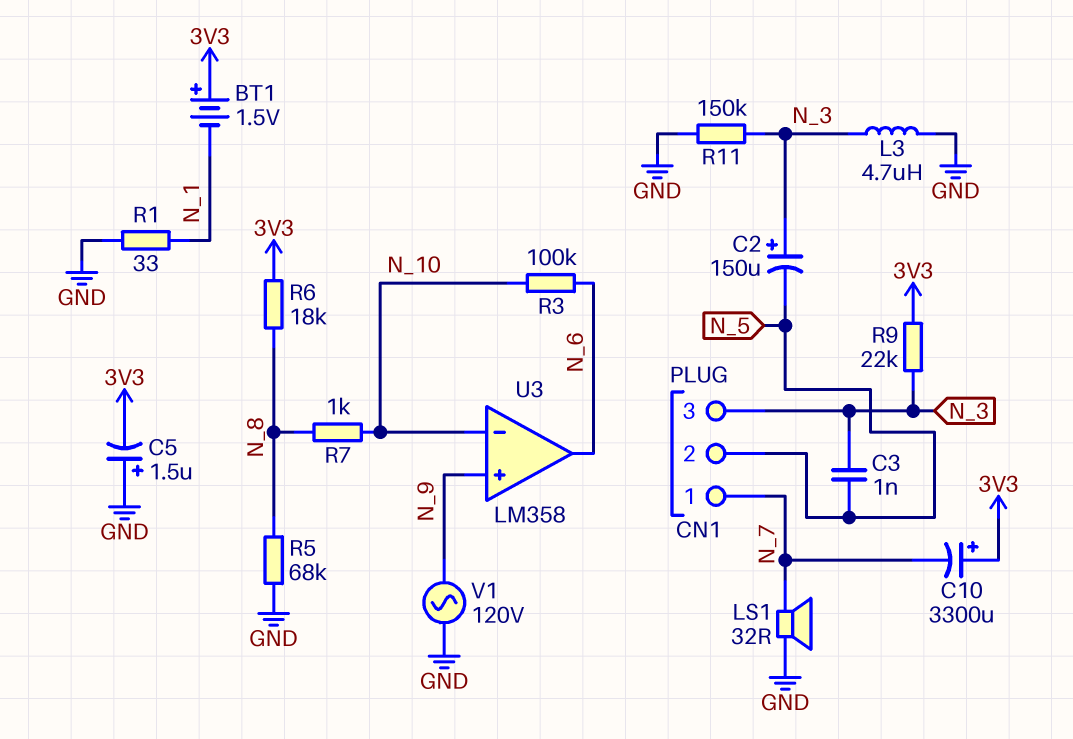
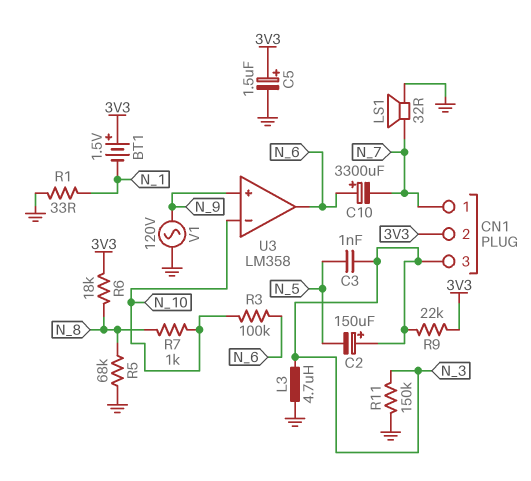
C5: 1.5uF (plus GND, minus 3V3) -> 1.5uF (plus 3V3, minus GND)
C10: 3300uF (plus 3V3, minus N_7) -> 3300uF (plus N_6, minus N_7)
CN1 pin 2: N_5 -> 3V3

